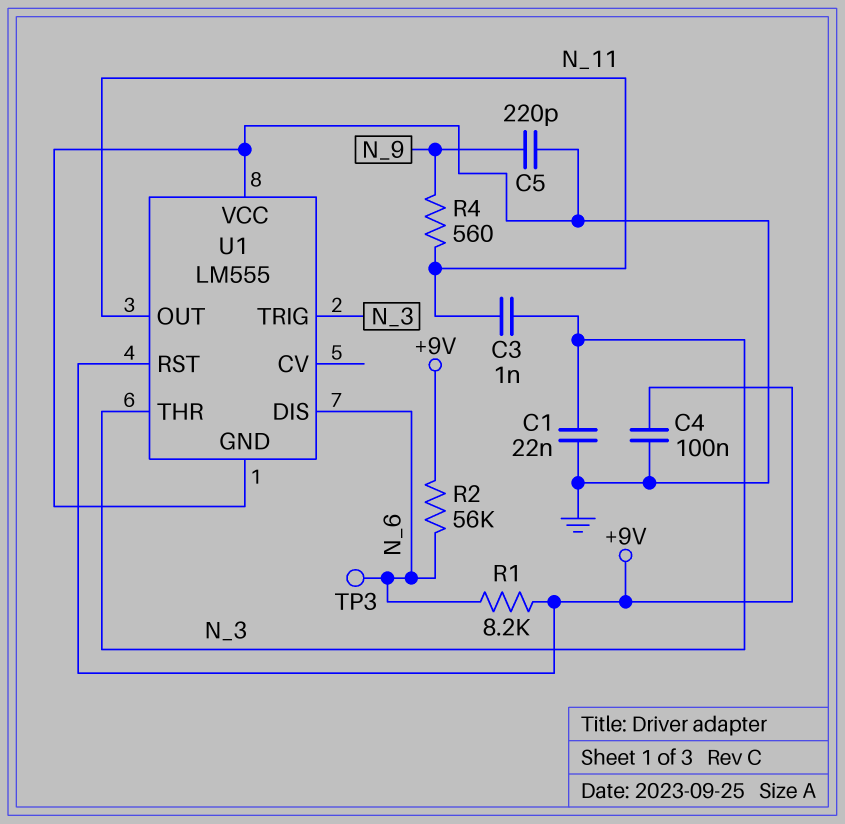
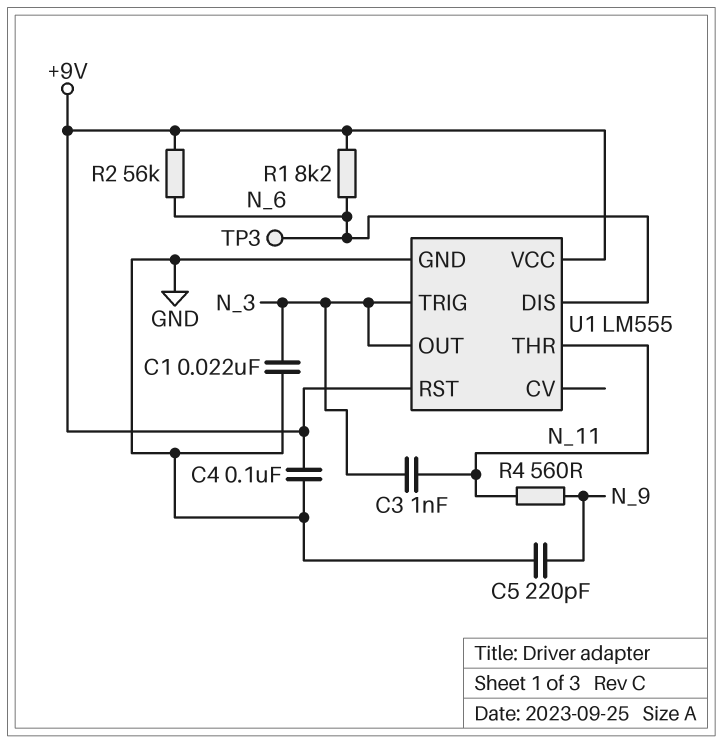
U1 pin OUT: N_11 -> N_3
U1 pin THR: N_3 -> N_11
U1 pin VCC: GND -> +9V

